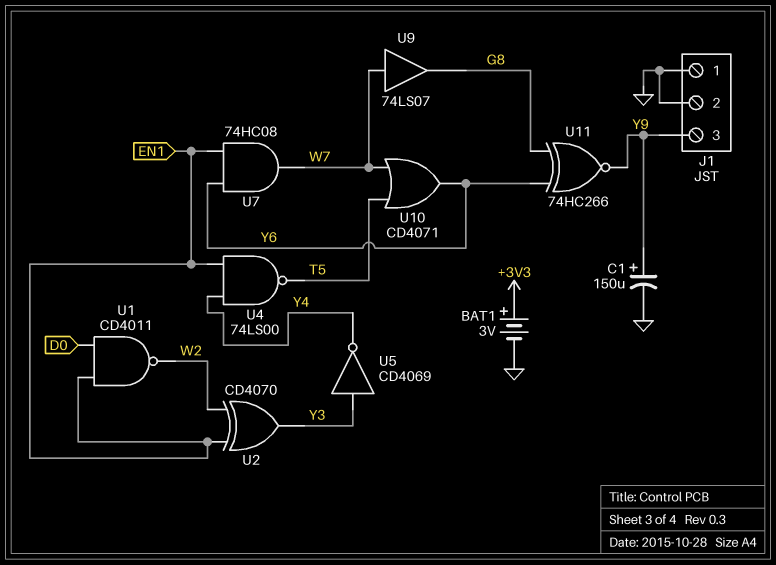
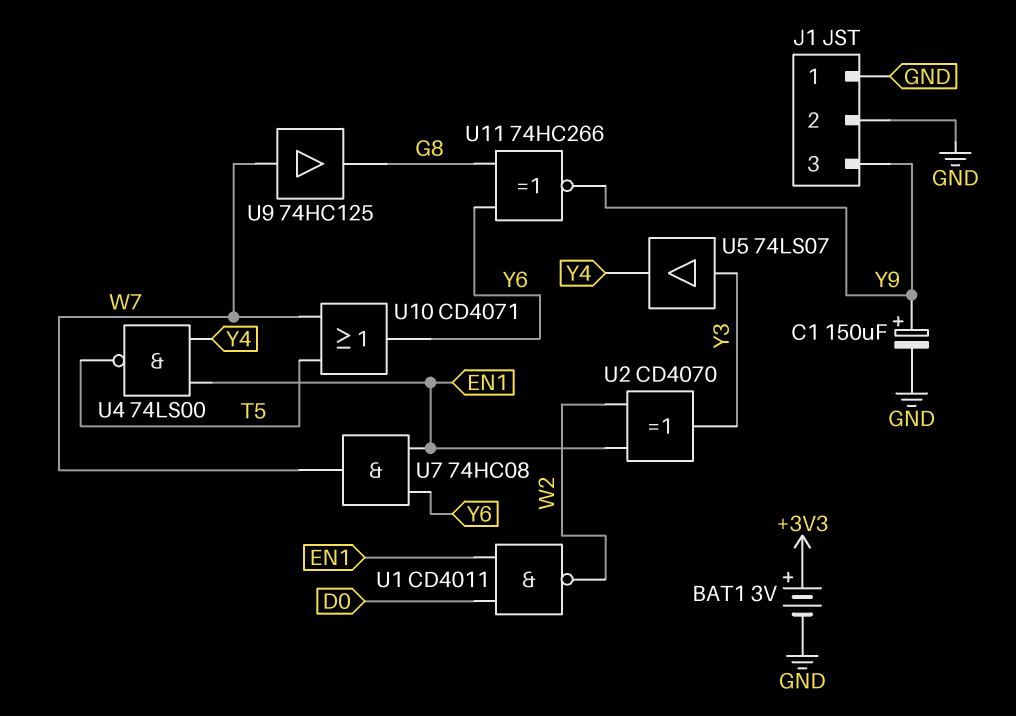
U5: NOT CD4069 (in Y3, out Y4) -> buffer 74LS07 (in Y3, out Y4)
U9: buffer 74LS07 (in W7, out G8) -> buffer 74HC125 (in W7, out G8)

